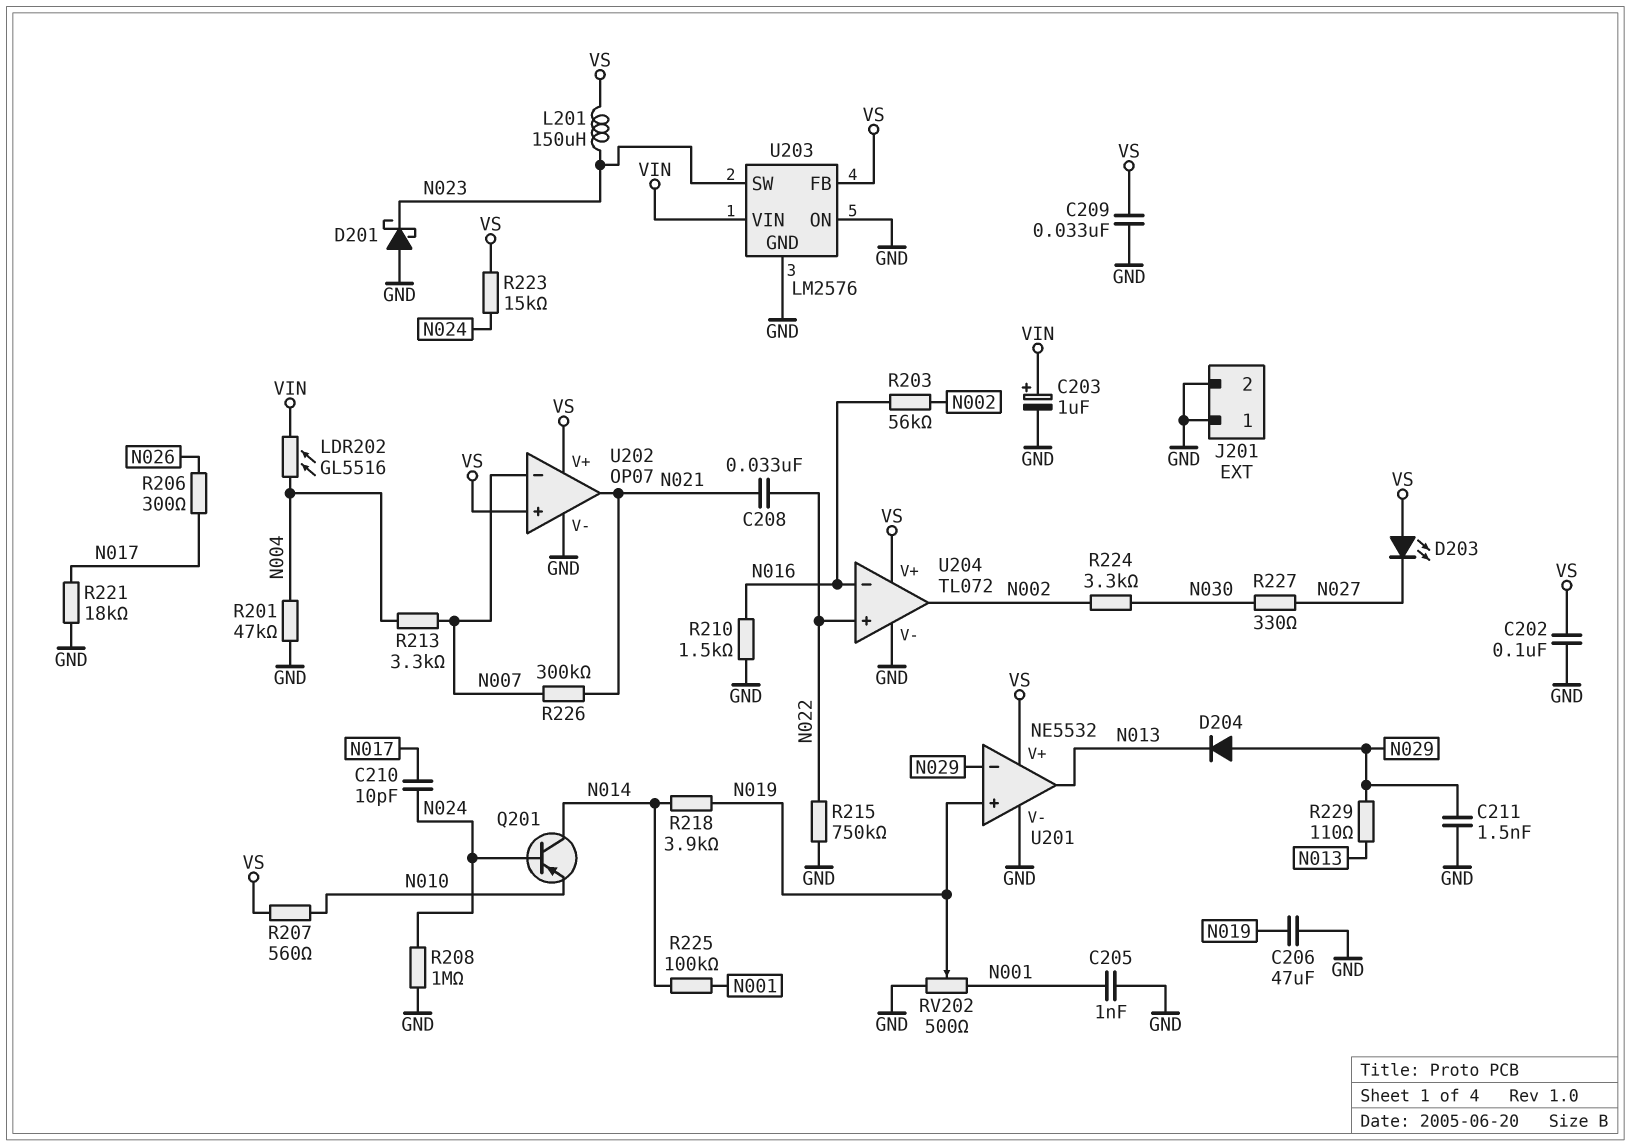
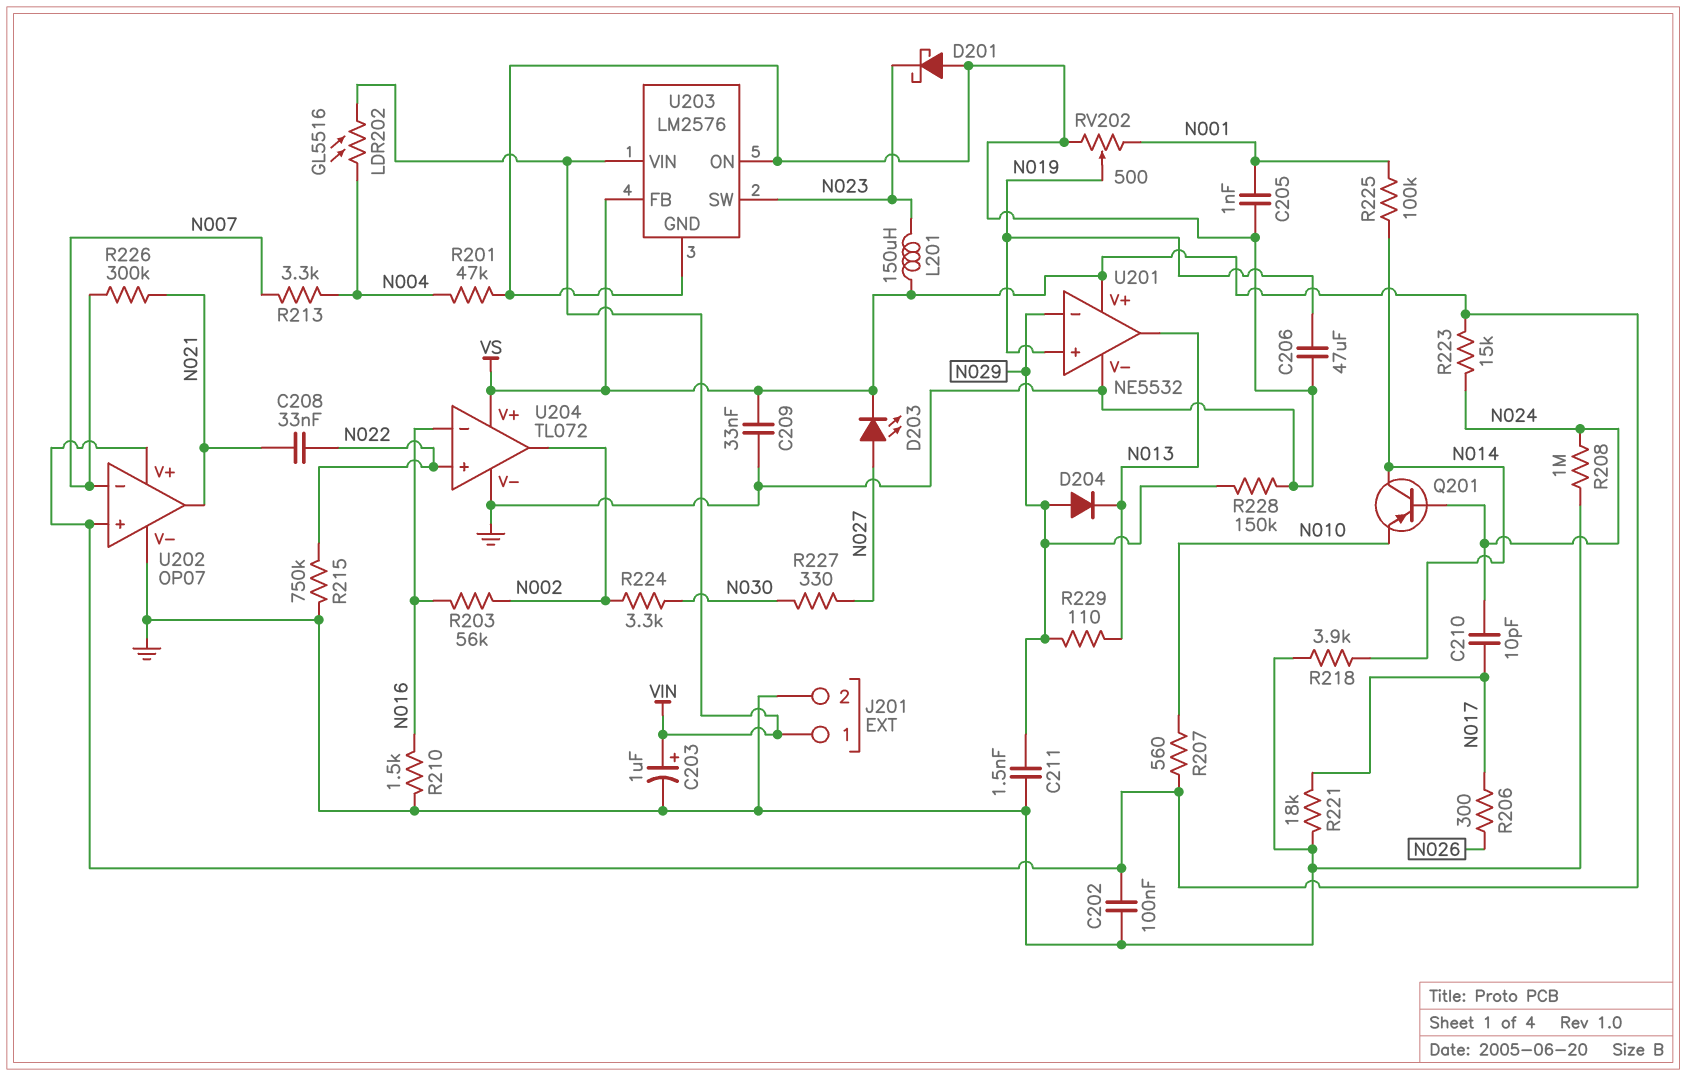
D203: LED (A VS, K N027) -> LED (A N027, K VS)
J201 pin 1: GND -> VIN
R218: 3.9k (N014, N019) -> 3.9k (GND, N014)
R228: none -> 150k (GND, N029)

